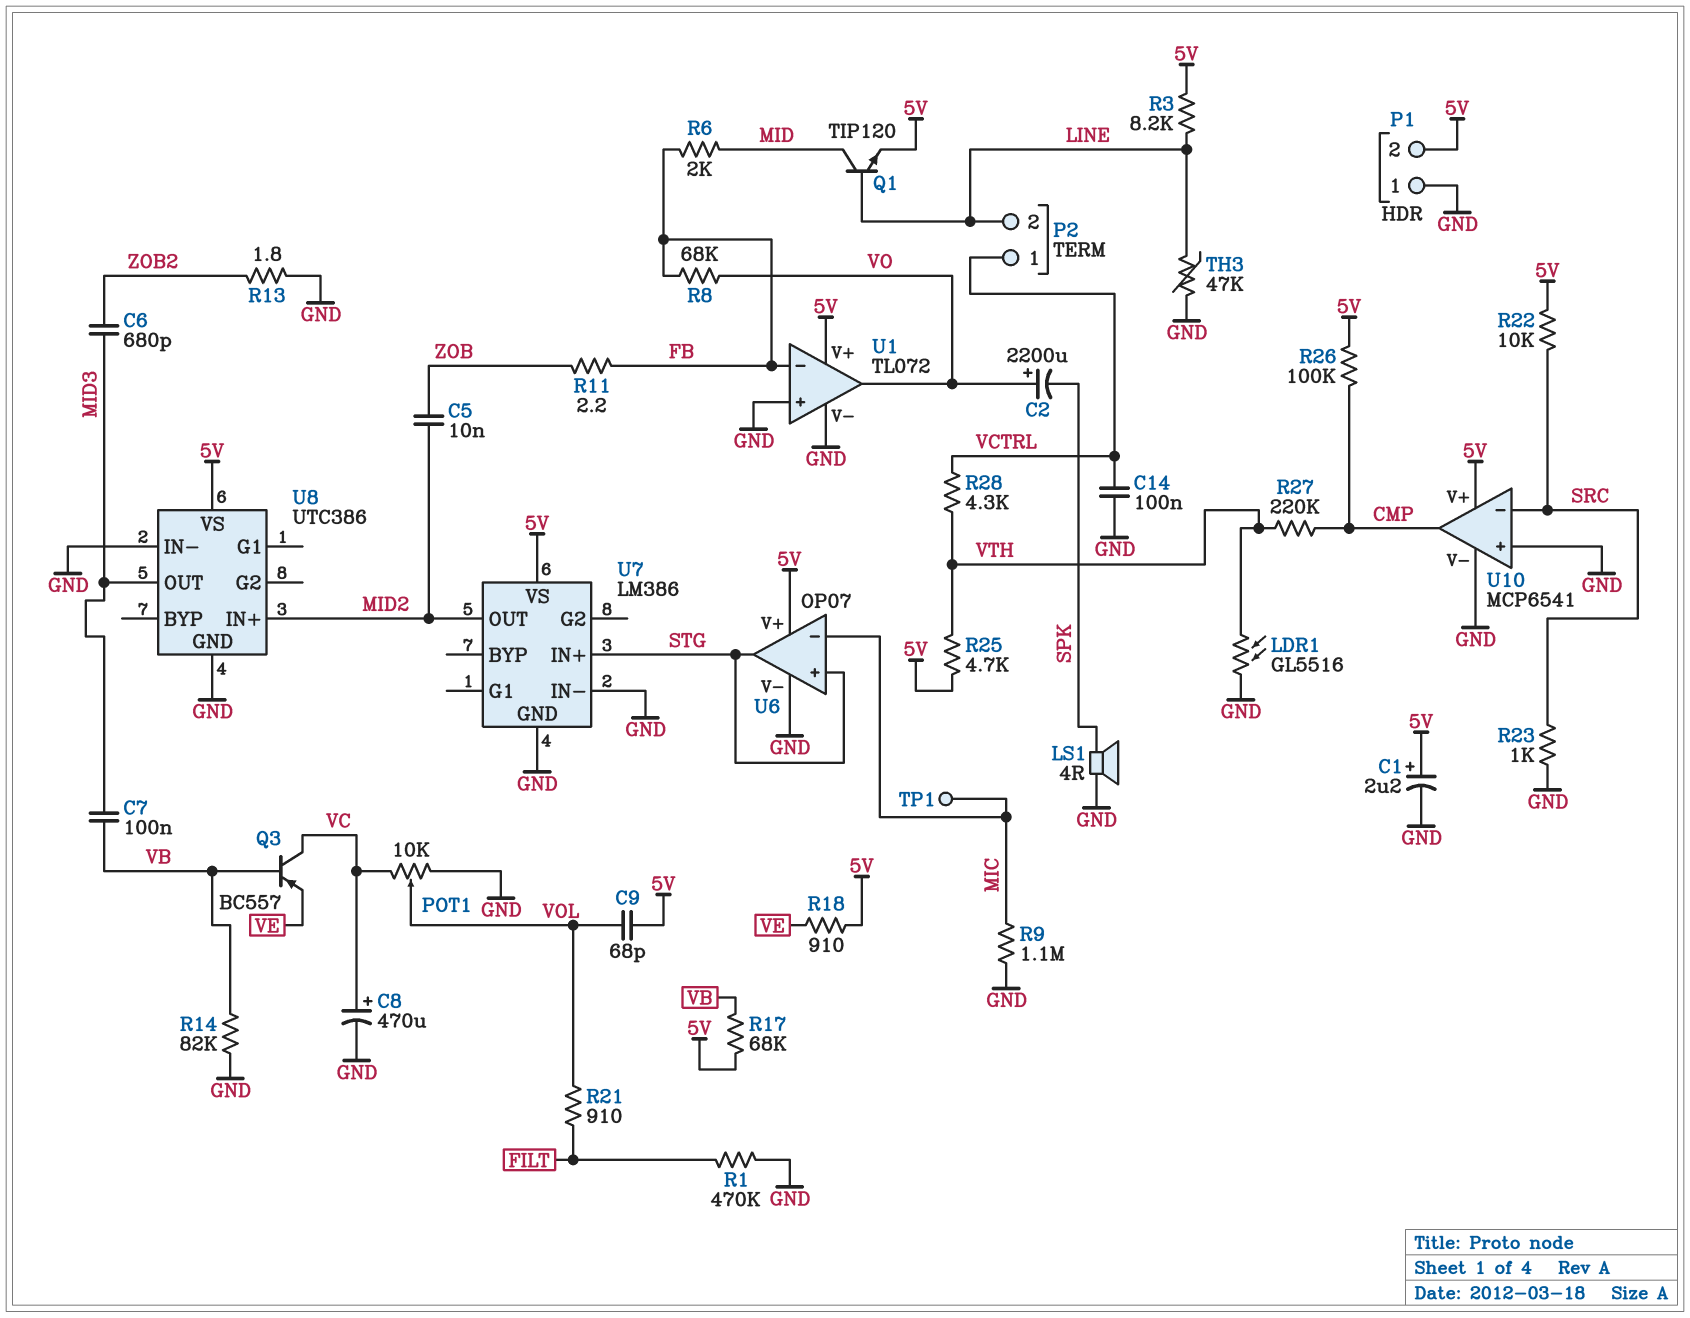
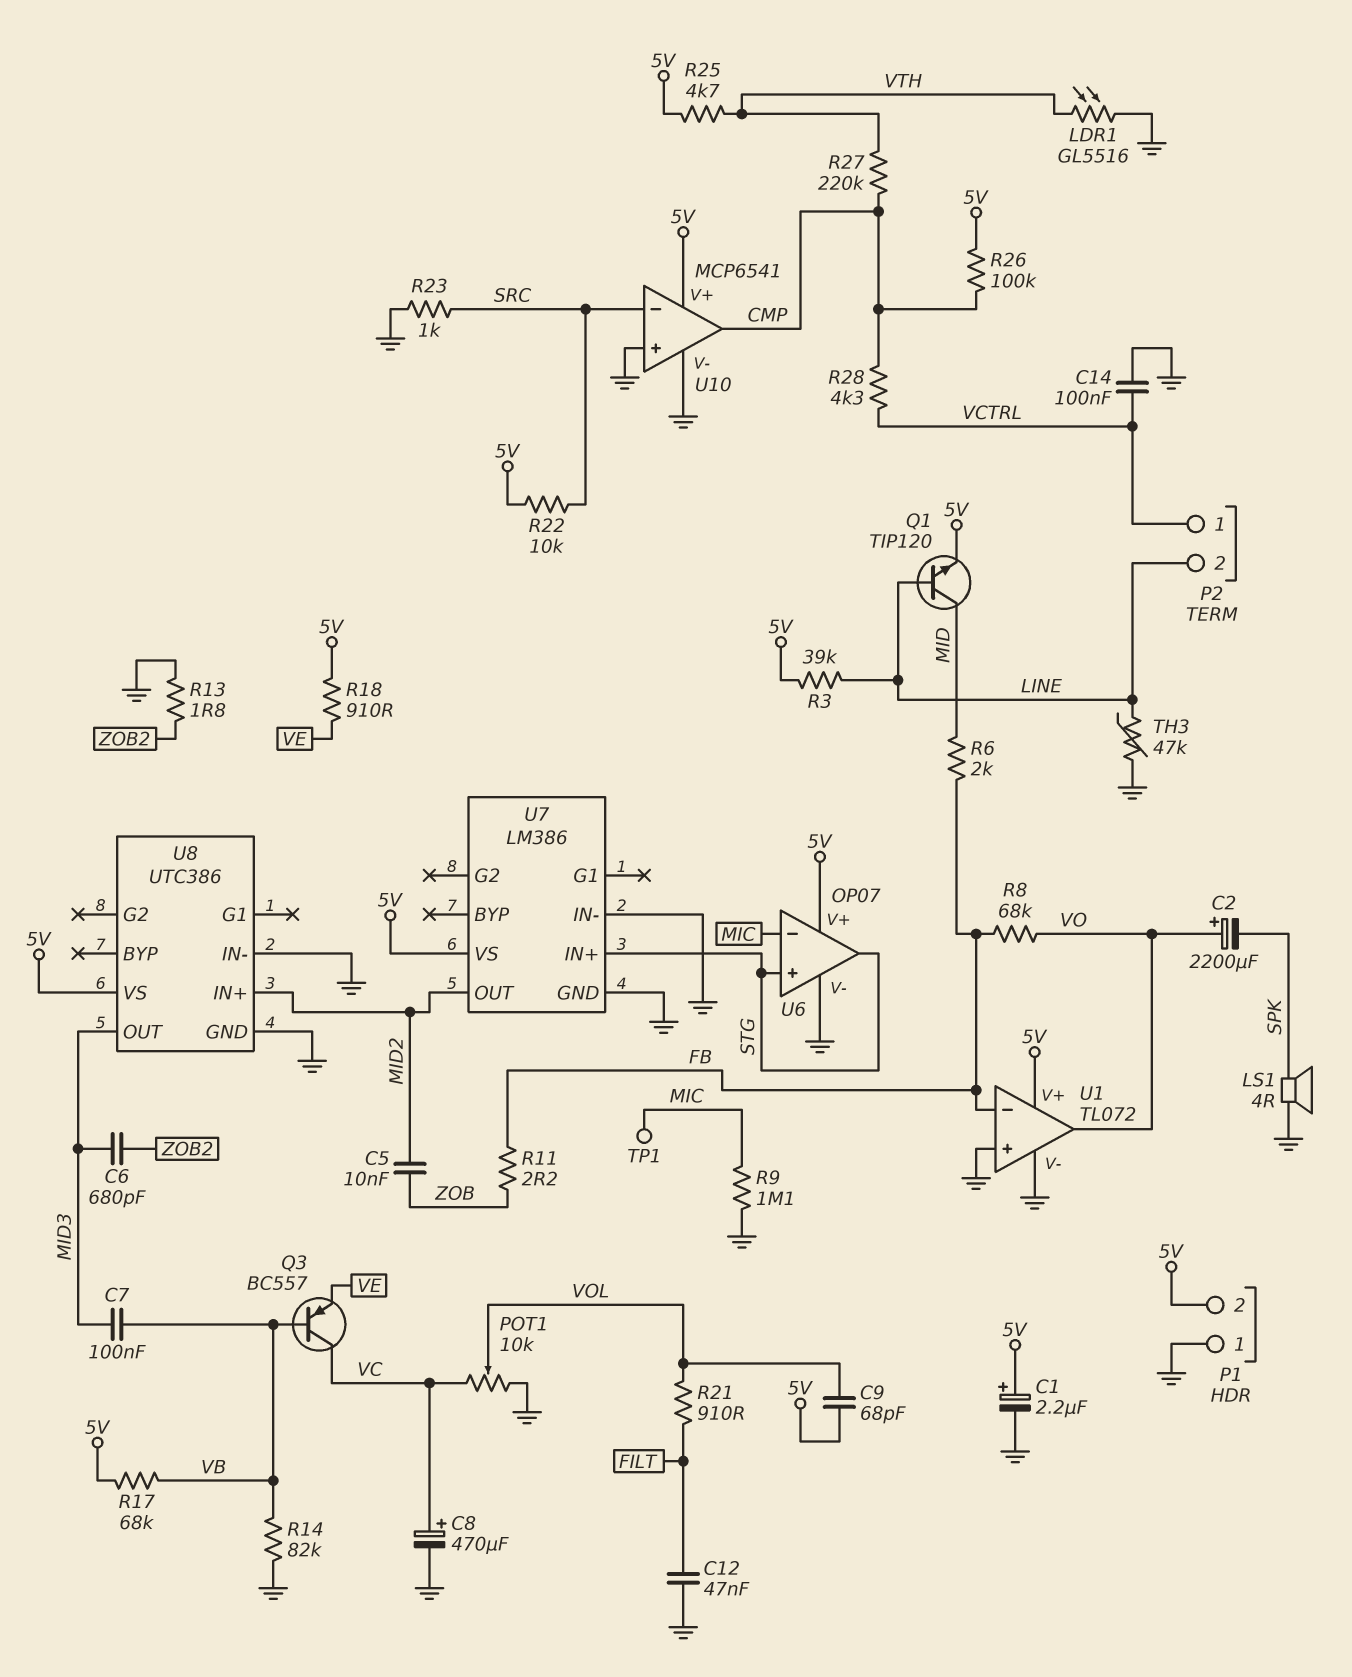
C12: none -> 47nF (FILT, GND)
R1: 470k (FILT, GND) -> none
R3: 8.2k (5V, LINE) -> 39k (5V, LINE)
R28: 4.3k (VCTRL, VTH) -> 4.3k (CMP, VCTRL)

